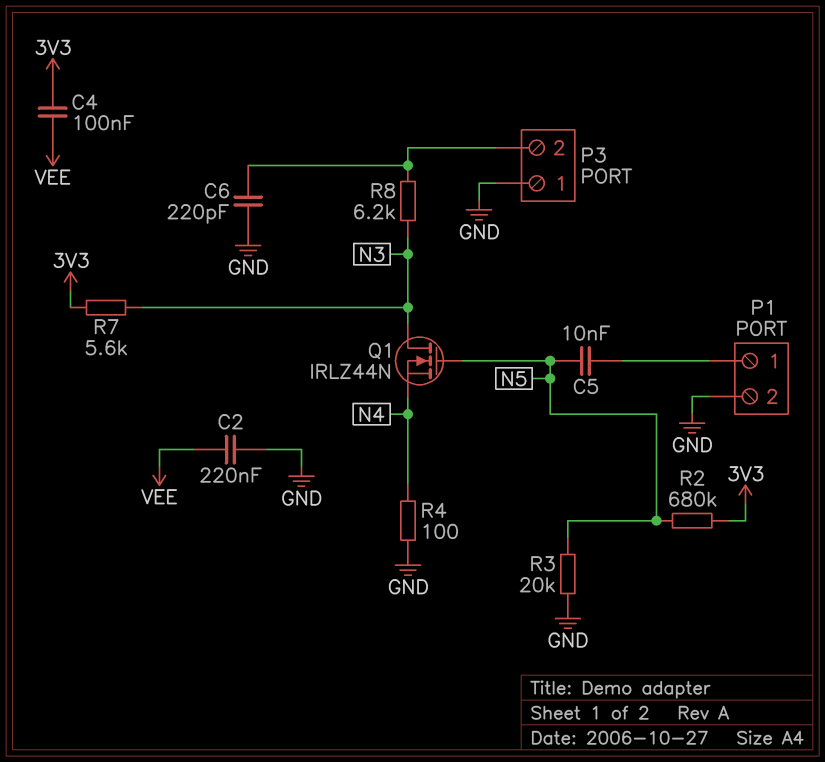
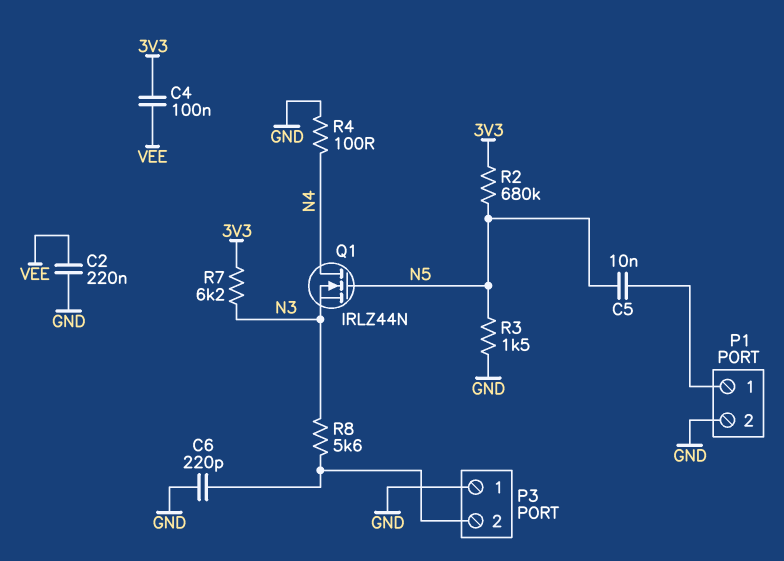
Q1: NMOS IRLZ44N (G N5, D N3, S N4) -> NMOS IRLZ44N (G N5, D N4, S N3)
R3: 20k (GND, N5) -> 1.5k (GND, N5)
R7: 5.6k (3V3, N3) -> 6.2k (3V3, N3)
R8: 6.2k (N3, P3/2) -> 5.6k (N3, P3/2)

